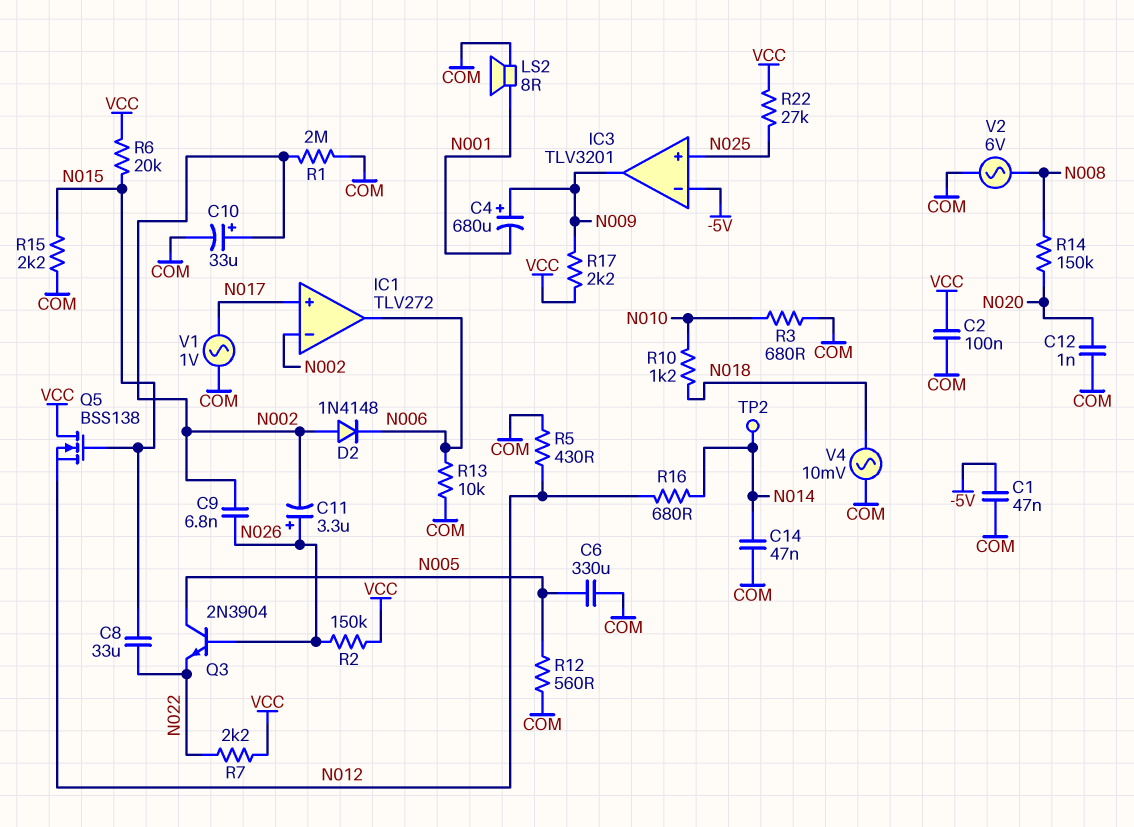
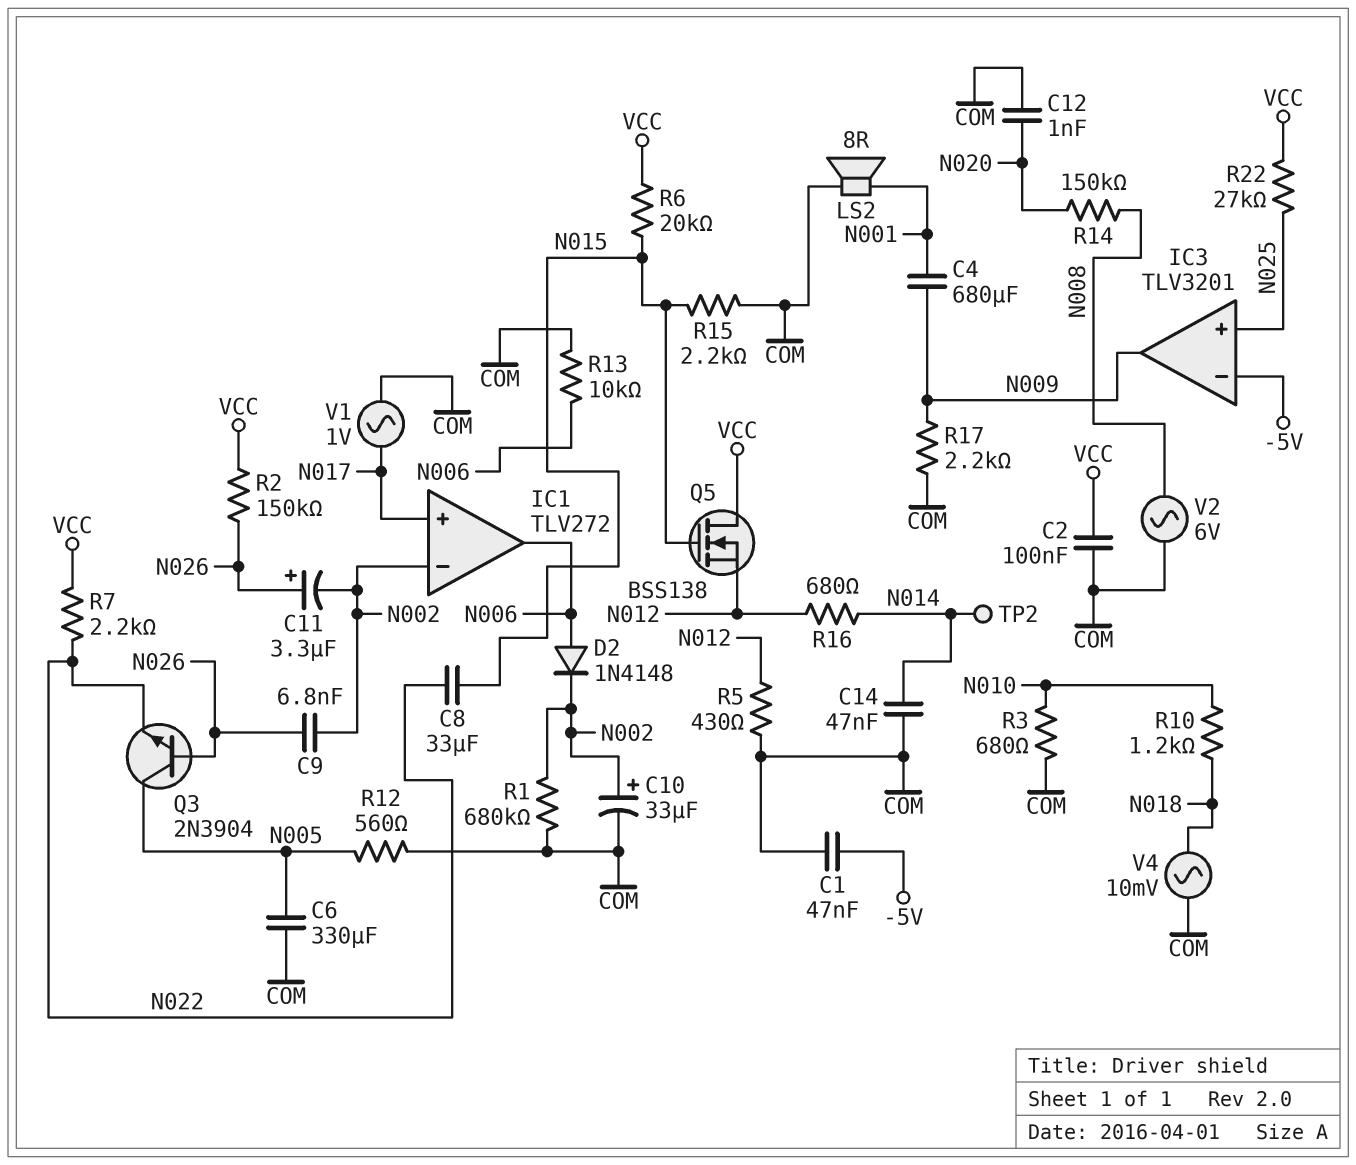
C4: 680uF (plus N009, minus N001) -> 680uF (N001, N009)
D2: diode 1N4148 (A N002, K N006) -> diode 1N4148 (A N006, K N002)
R1: 2M (COM, N002) -> 680k (COM, N002)
R17: 2.2k (N009, VCC) -> 2.2k (COM, N009)

